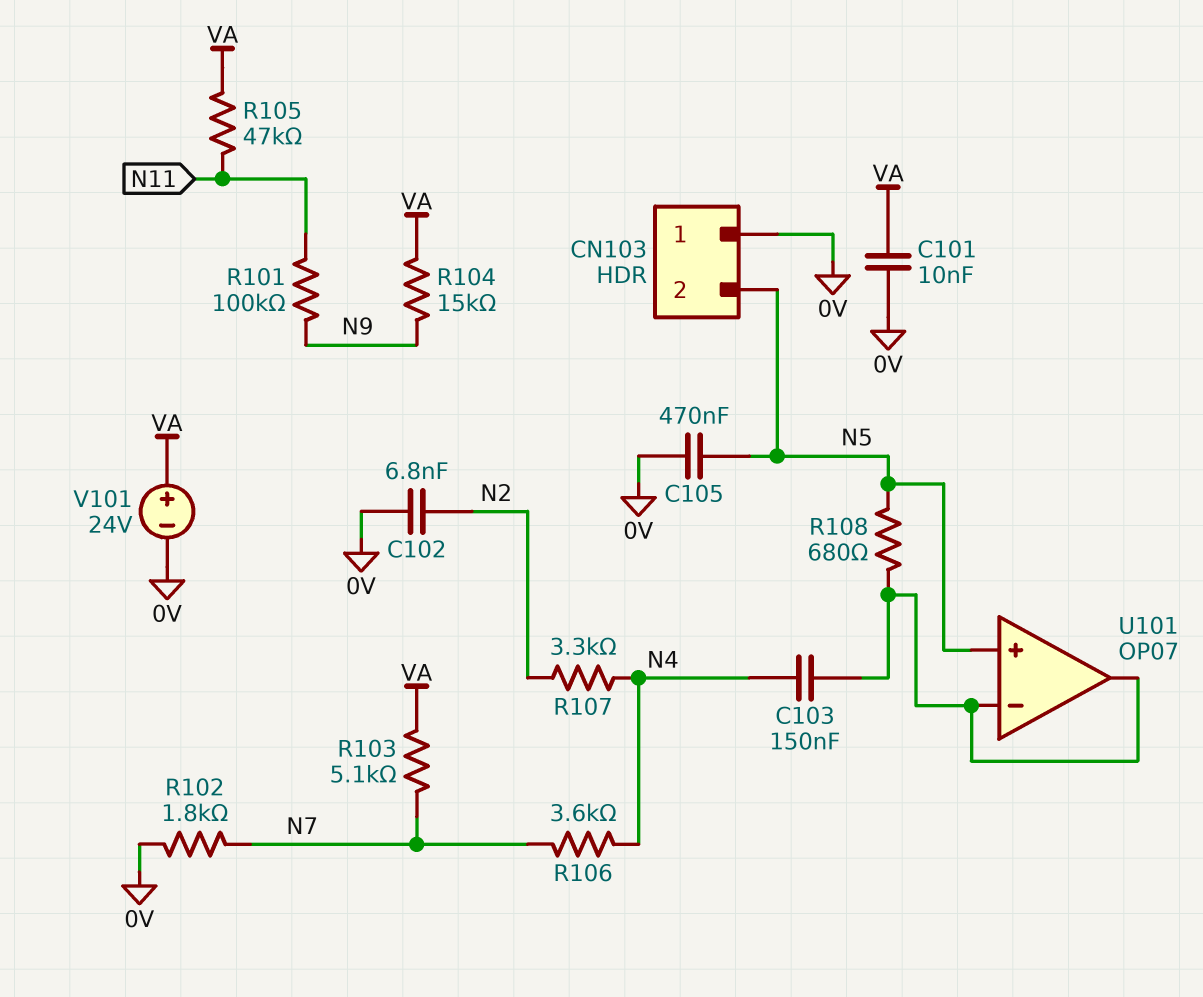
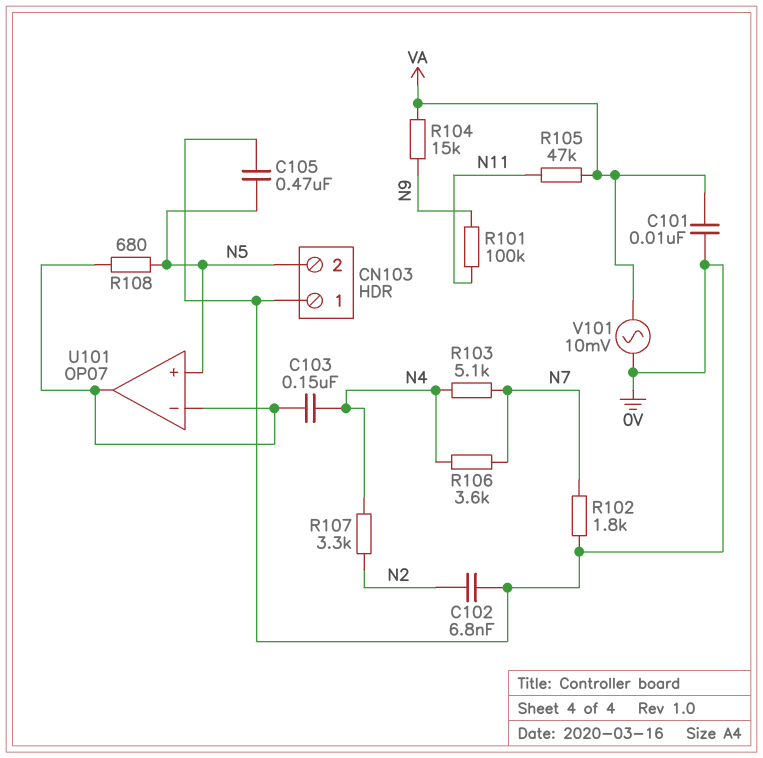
R103: 5.1k (N7, VA) -> 5.1k (N4, N7)
V101: 24V (plus VA, minus 0V) -> AC 10mV (0V, VA)

